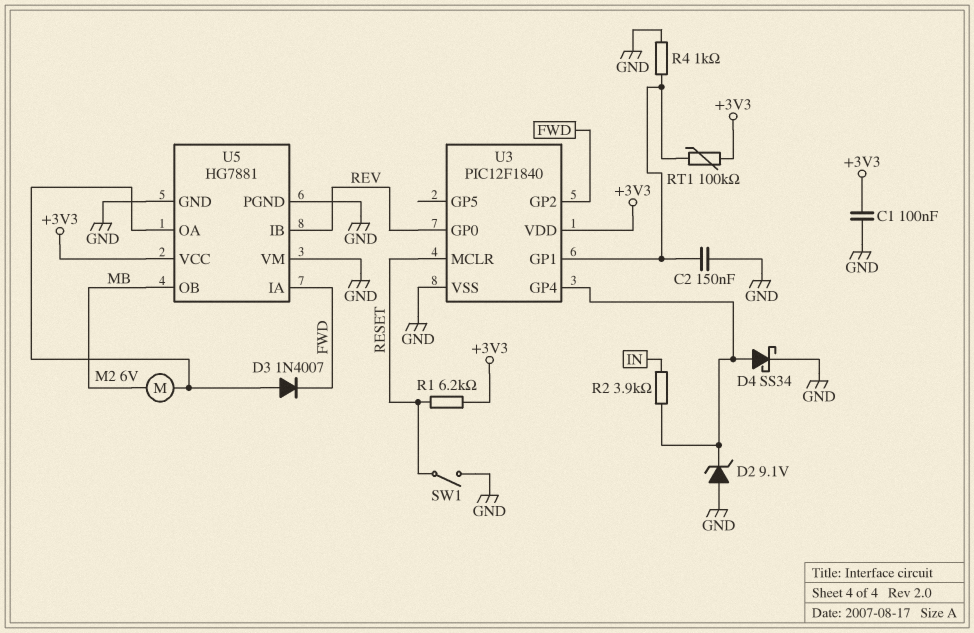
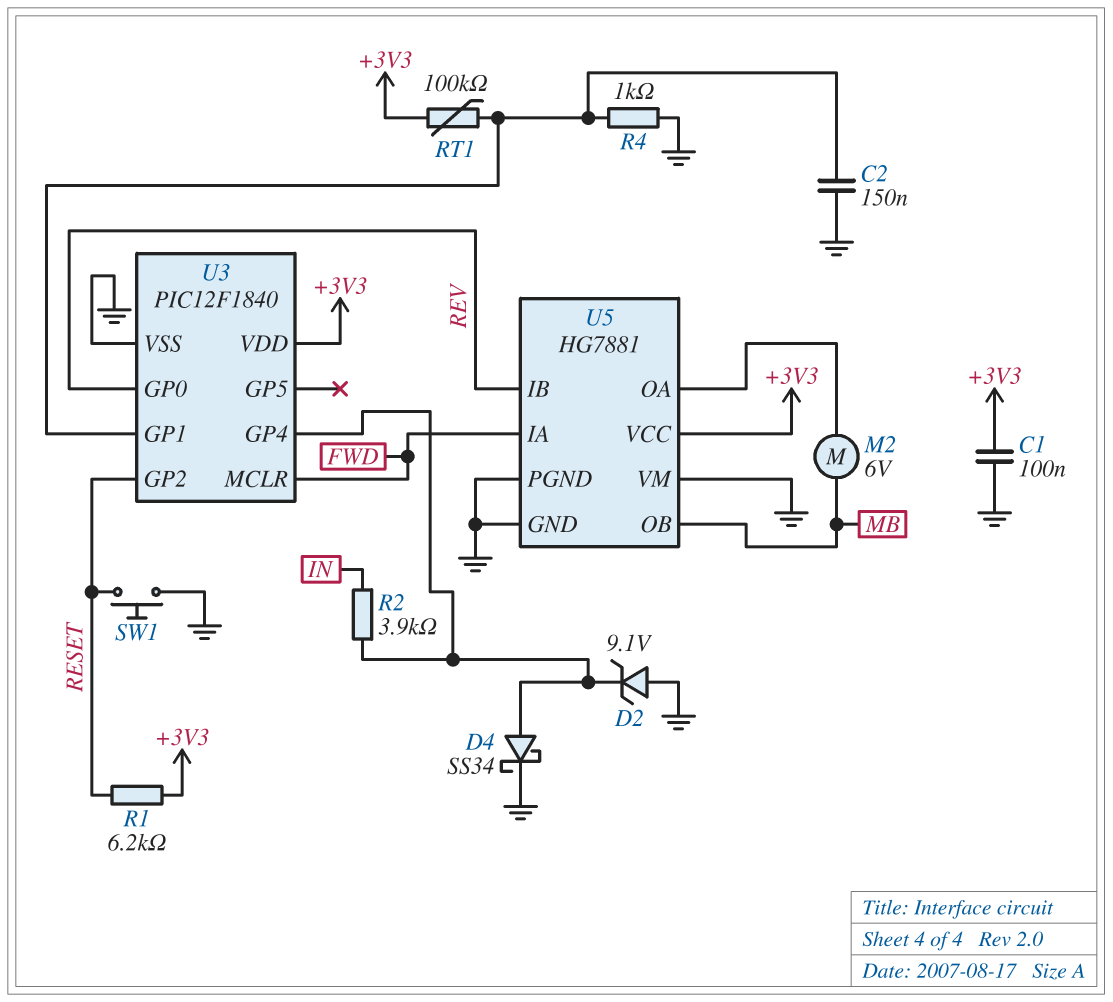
D3: diode 1N4007 (A U5/OA, K FWD) -> none
SW1: switch (GND, RESET) -> button (GND, RESET)
U3 pin GP2: FWD -> RESET
U3 pin MCLR: RESET -> FWD

